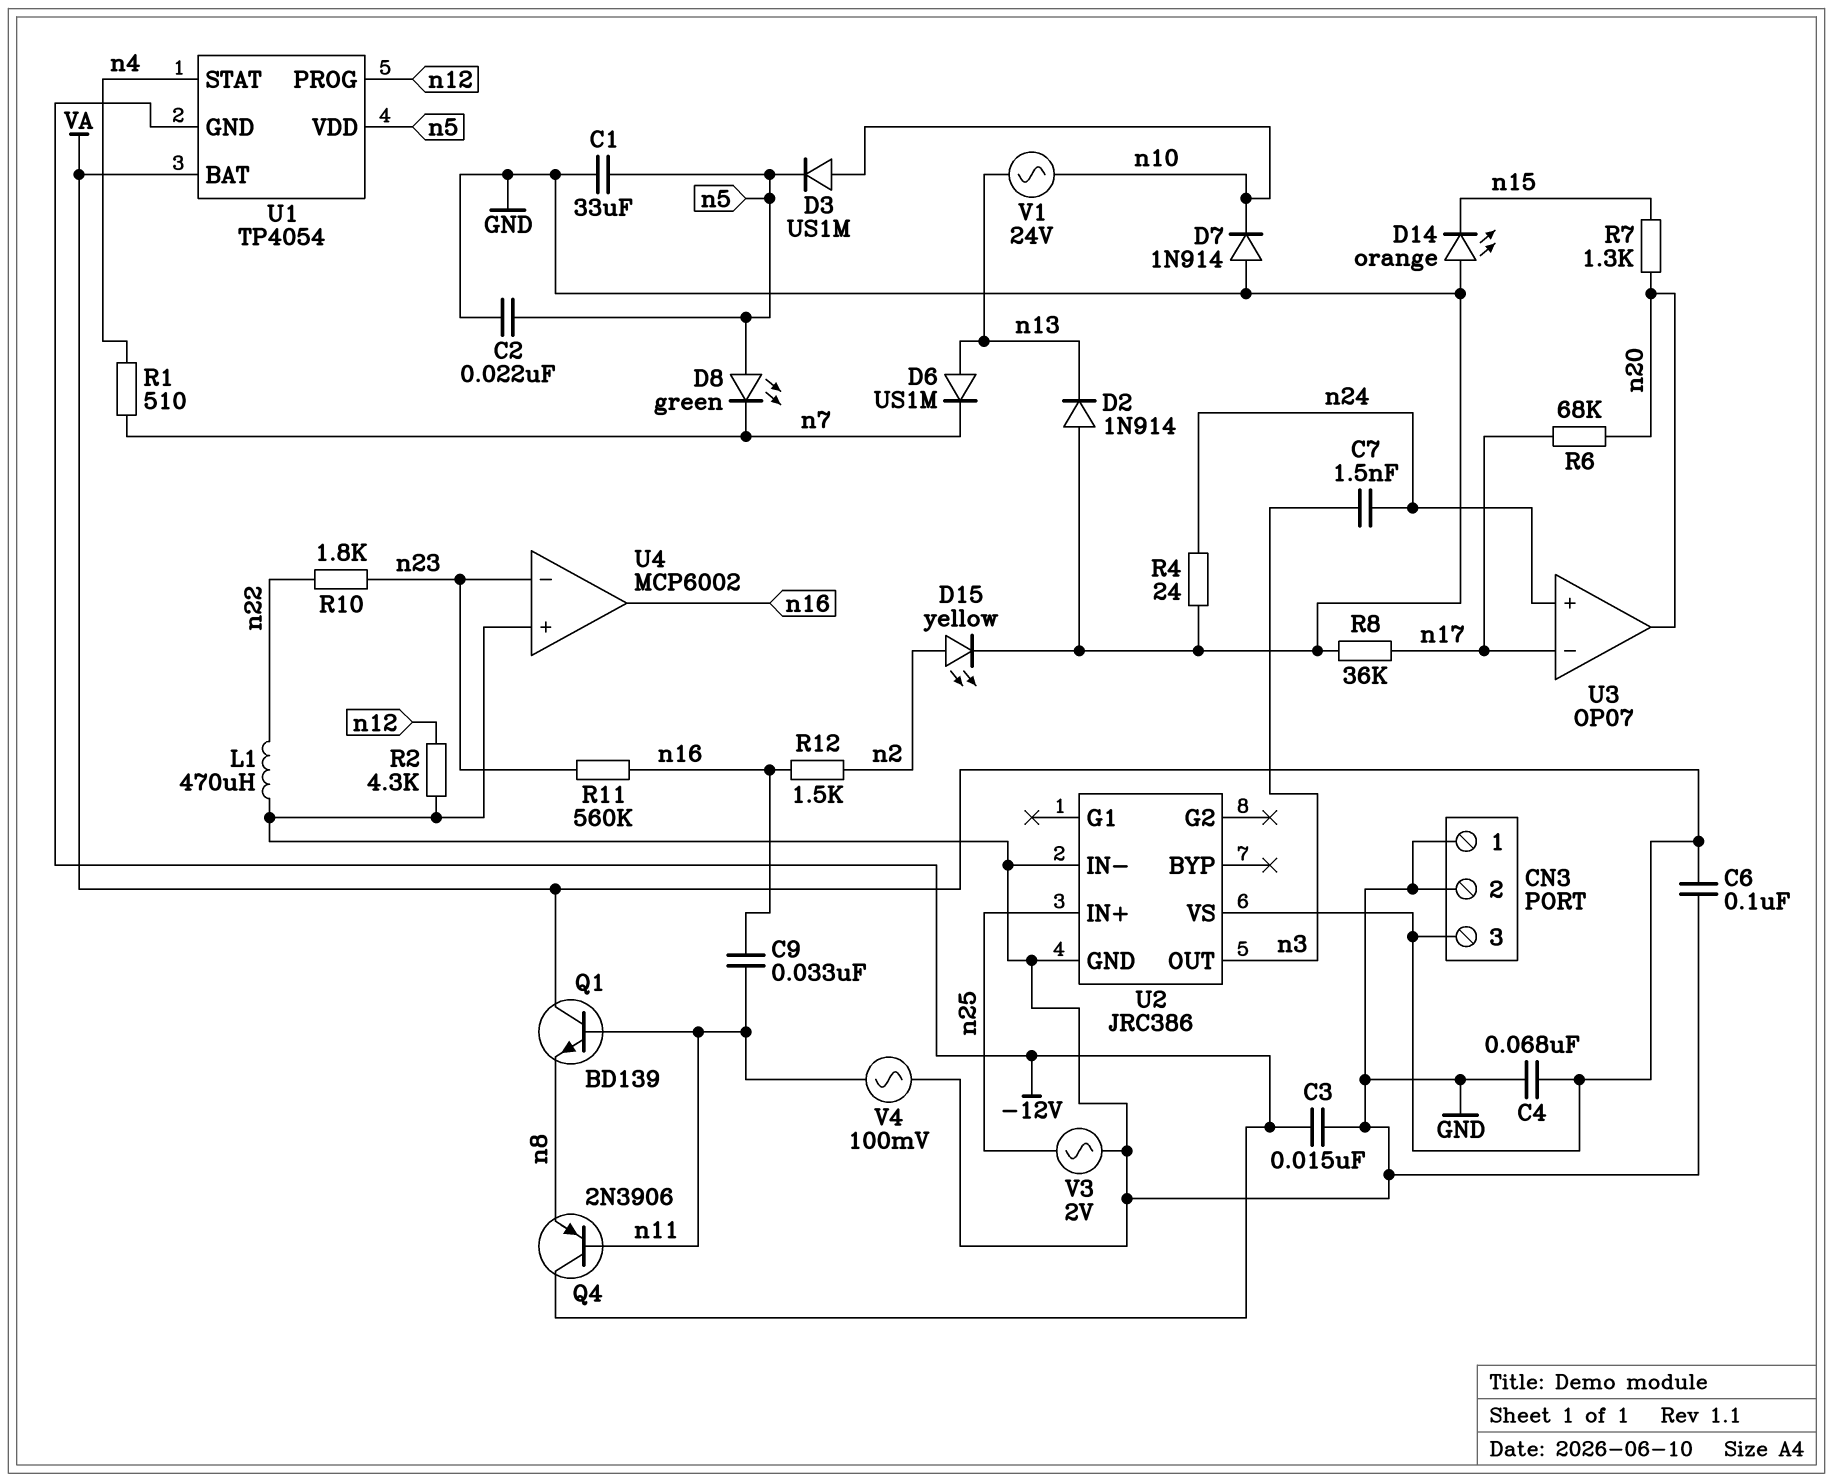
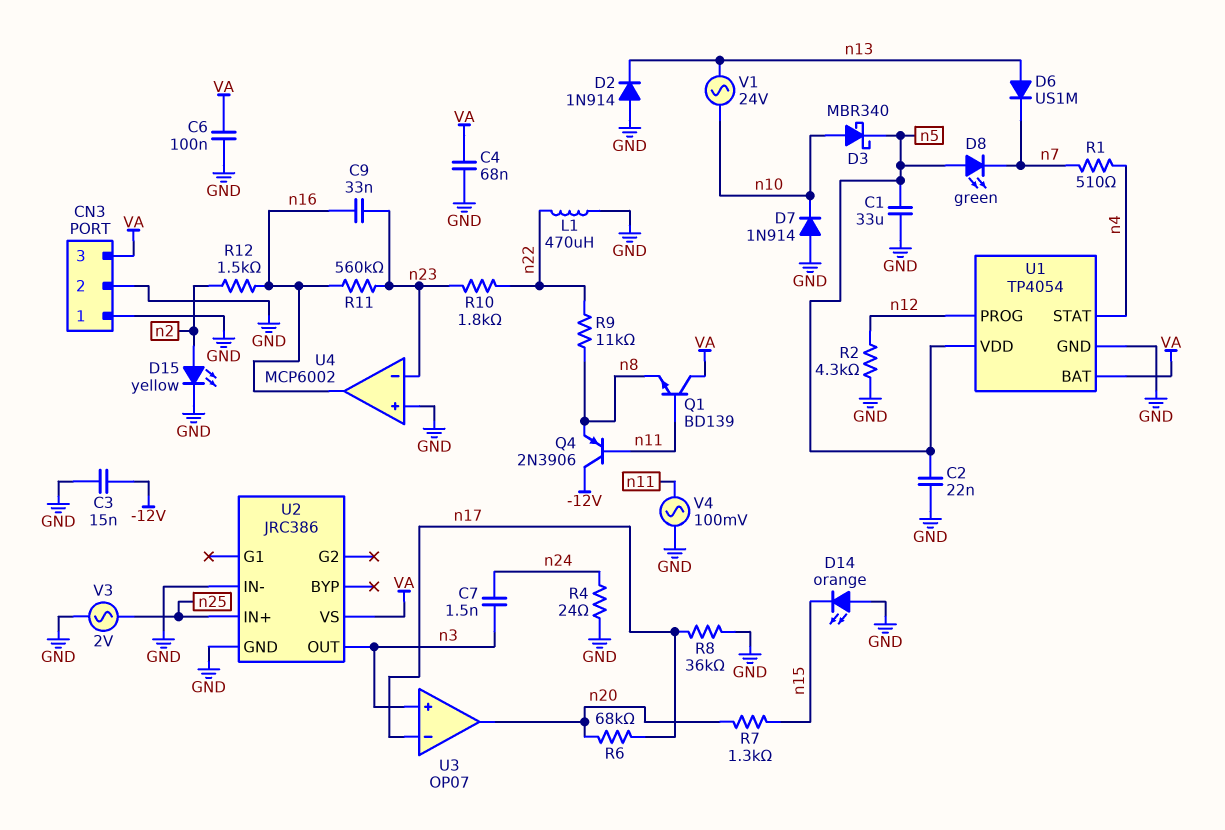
C9: 33nF (n11, n16) -> 33nF (n16, n23)
D3: diode US1M (A n10, K n5) -> schottky MBR340 (A n10, K n5)
R9: none -> 11k (n8, n22)
U1 pin GND: -12V -> GND
U3 pin in+: n24 -> n3

